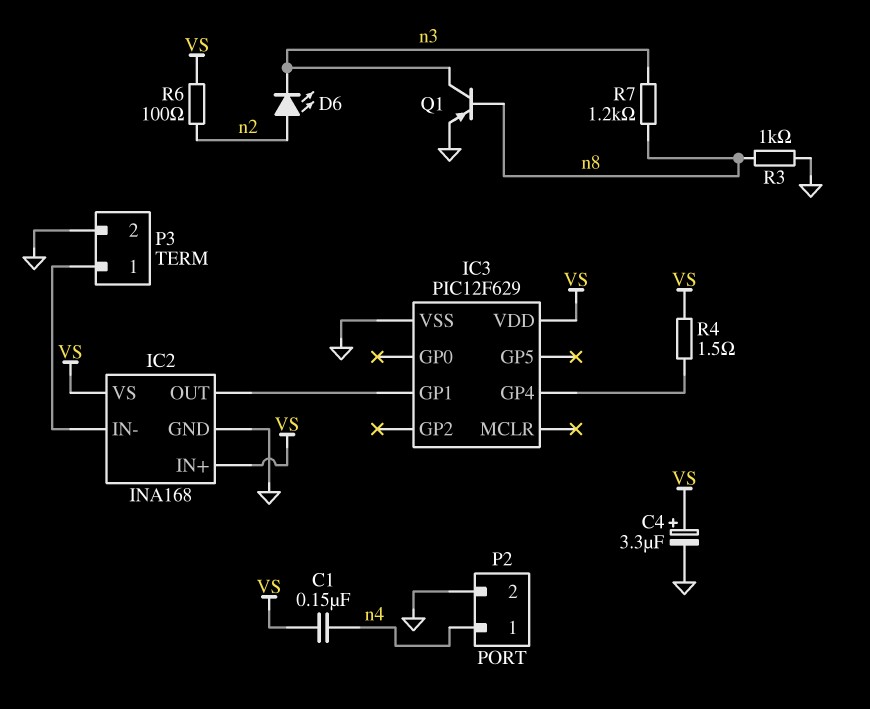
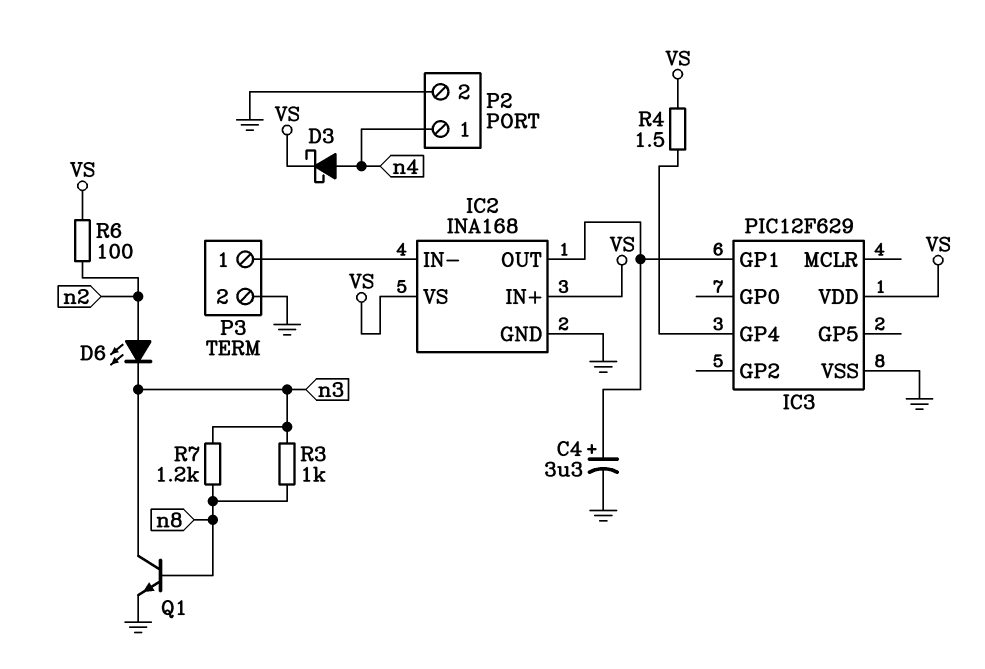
C1: 150nF (VS, n4) -> none
C4: 3.3uF (plus VS, minus GND) -> 3.3uF (plus IC2/OUT, minus GND)
D3: none -> schottky (A n4, K VS)
Q1: PNP (B n8, C n3, E GND) -> NPN (B n8, C n3, E GND)
R3: 1k (GND, n8) -> 1k (n3, n8)

